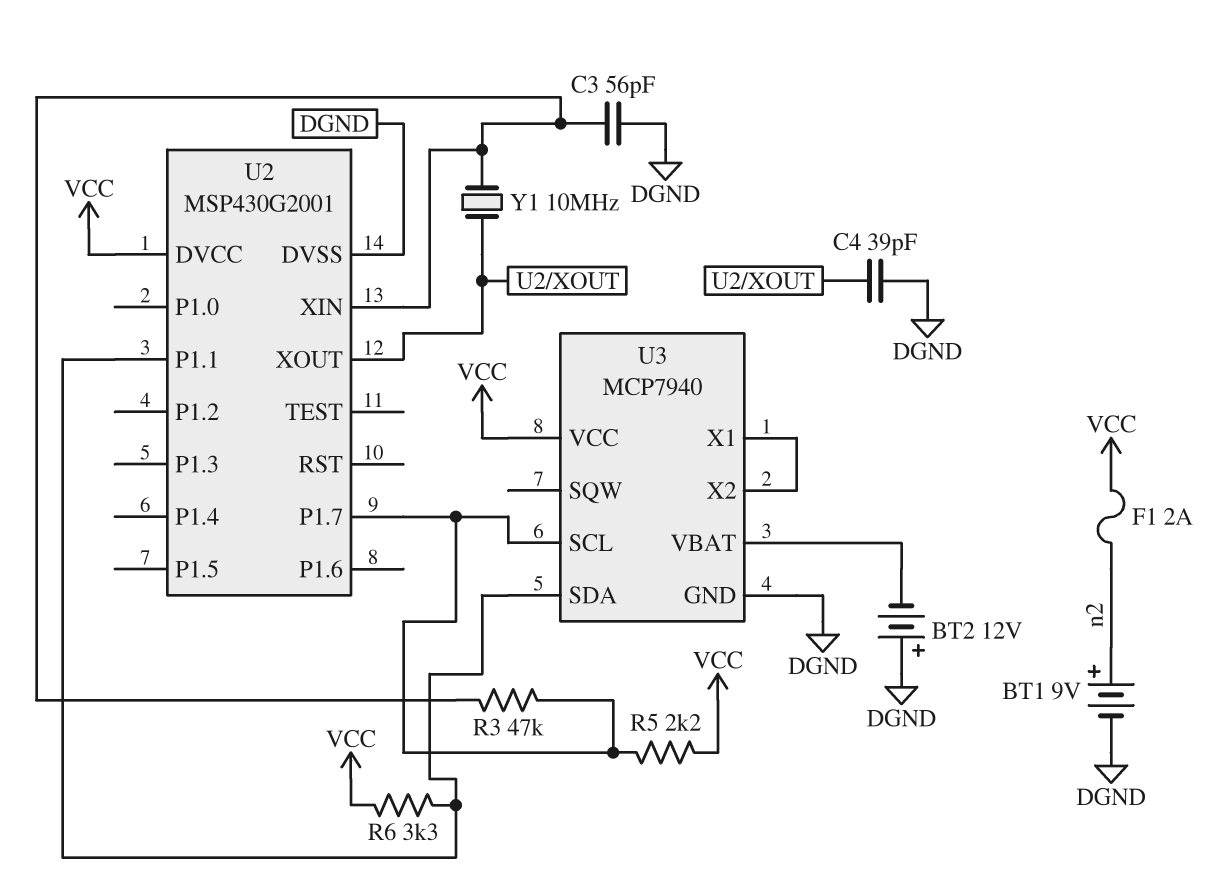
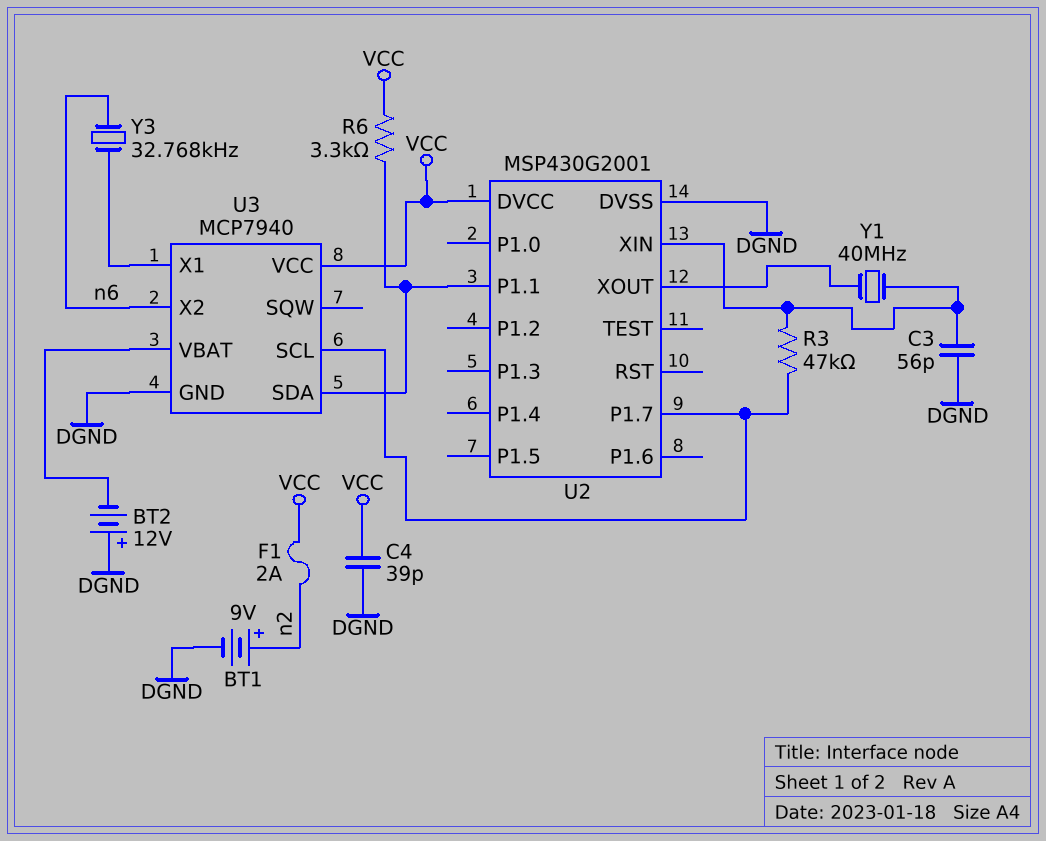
C4: 39pF (DGND, U2/XOUT) -> 39pF (DGND, VCC)
R5: 2.2k (U2/P1.7, VCC) -> none
U3 pin X2: U3/X1 -> n6
Y1: 10MHz (U2/XIN, U2/XOUT) -> 40MHz (U2/XIN, U2/XOUT)
Y3: none -> 32.768kHz (U3/X1, n6)

